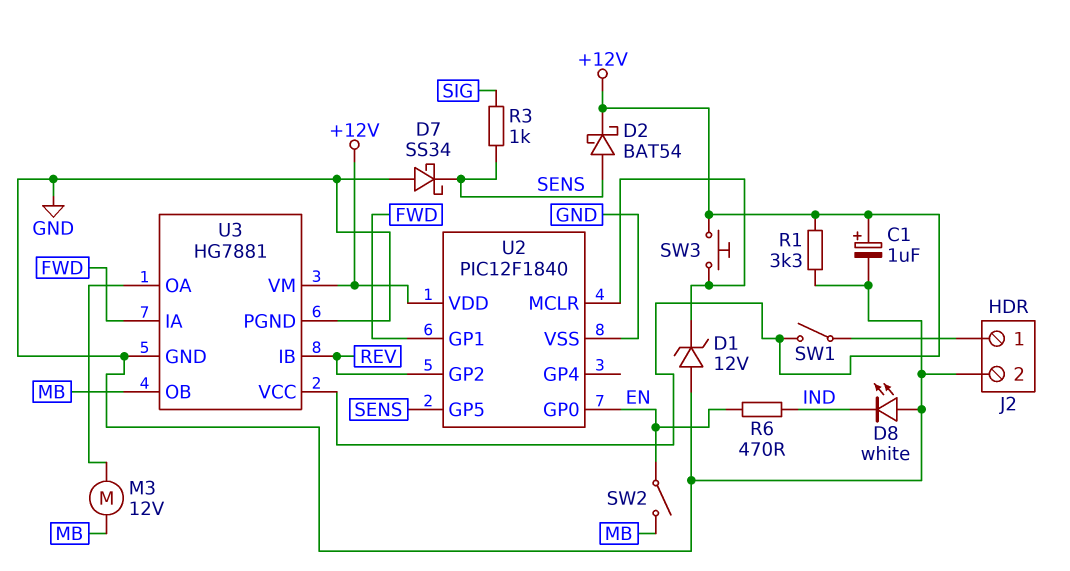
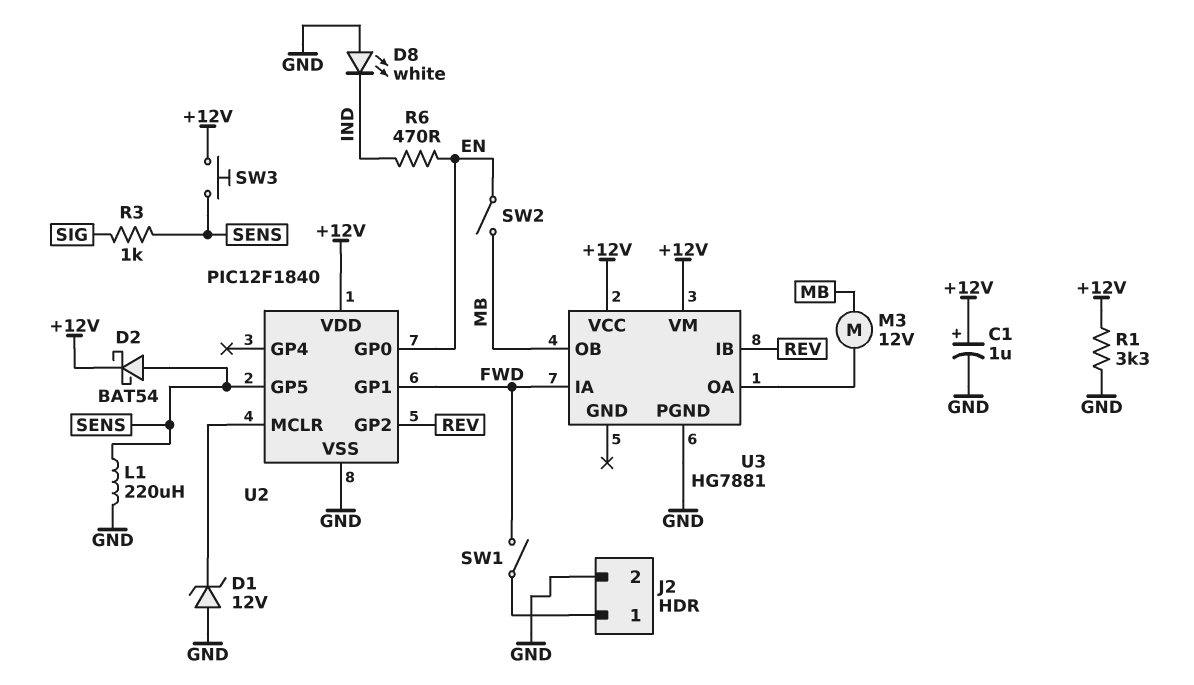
D7: schottky SS34 (A GND, K SENS) -> none
L1: none -> 220uH (GND, SENS)
SW1: switch (+12V, J2/1) -> switch (FWD, J2/1)
SW3: button (+12V, U2/MCLR) -> button (+12V, SENS)
U3 pin GND: GND -> none

